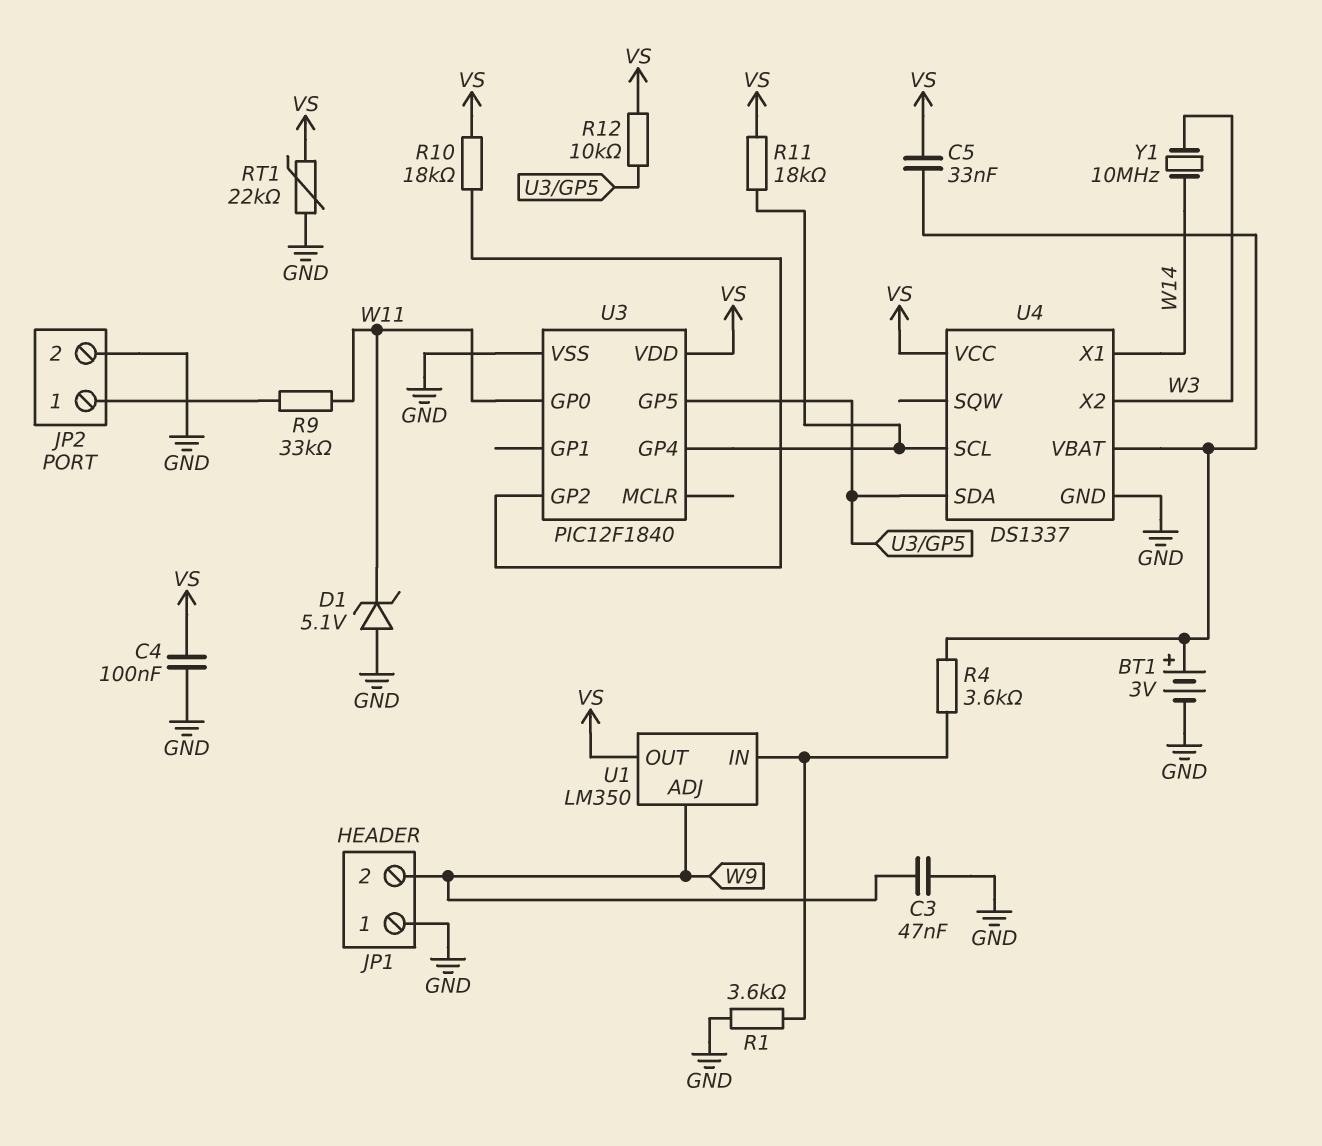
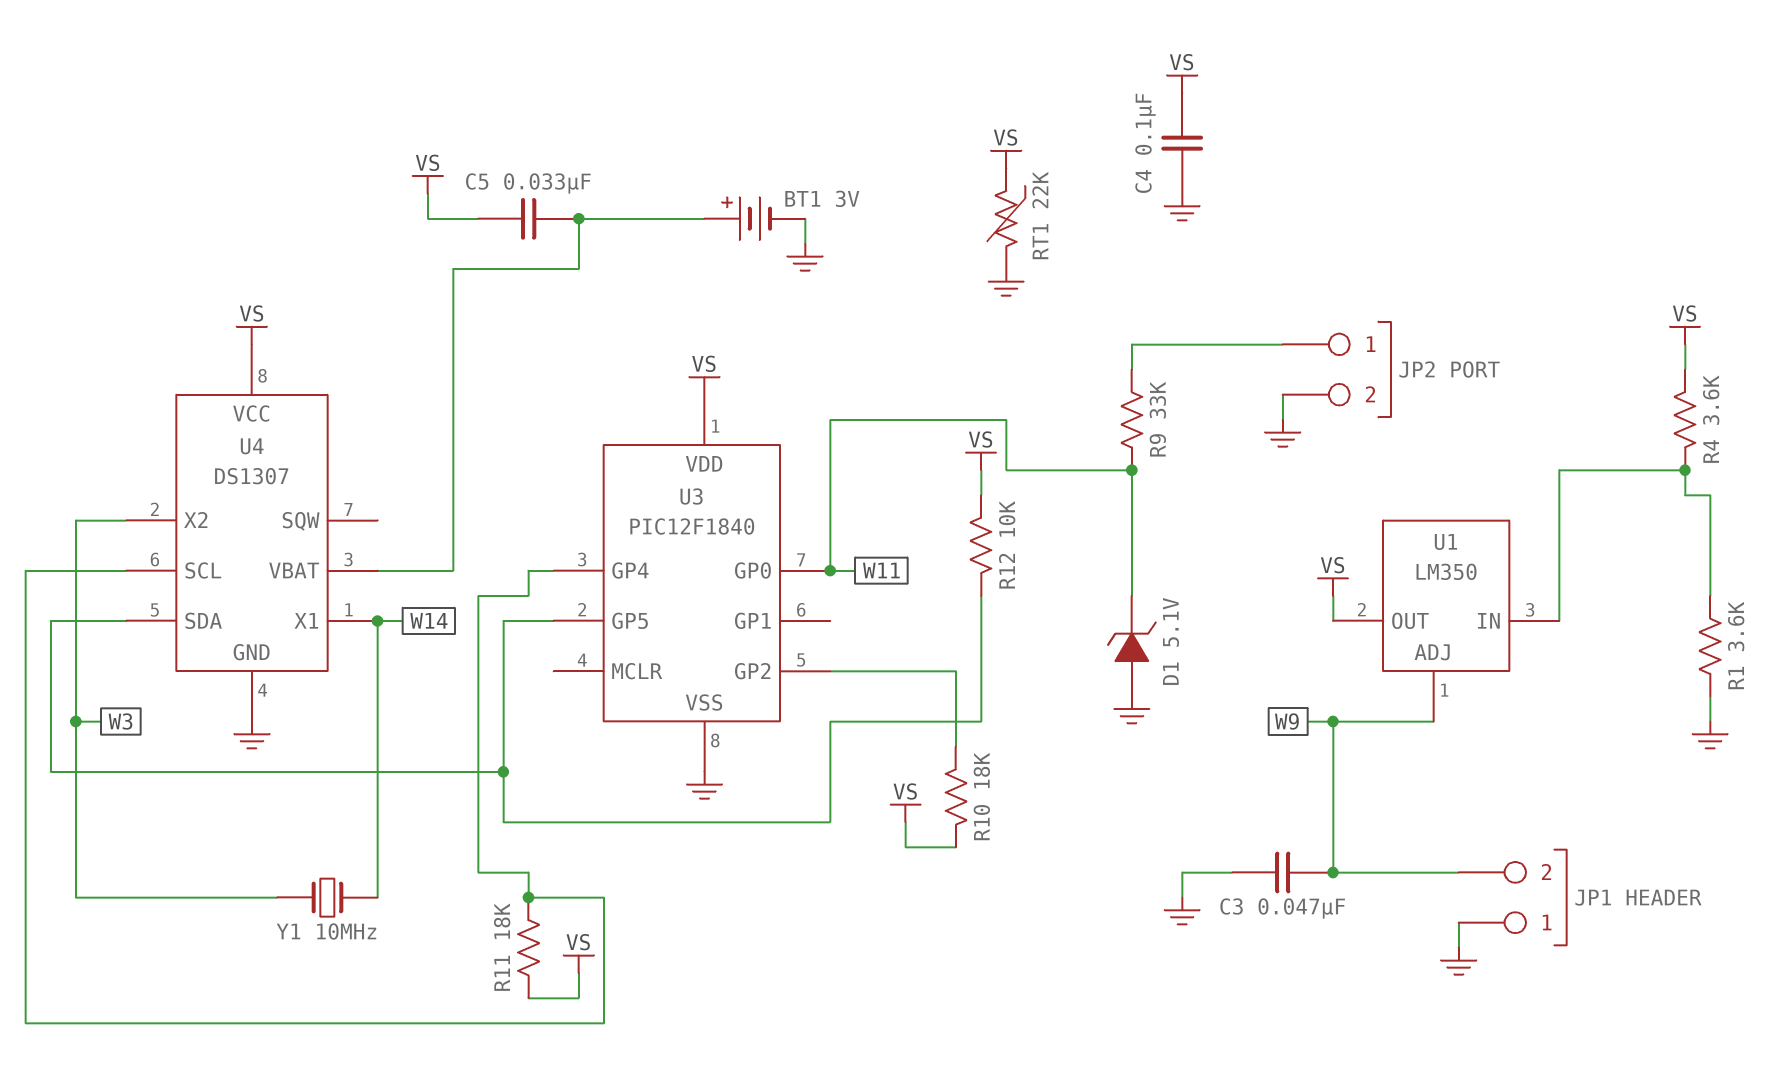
R4: 3.6k (U1/IN, U4/VBAT) -> 3.6k (U1/IN, VS)
U4: DS1337 -> DS1307

